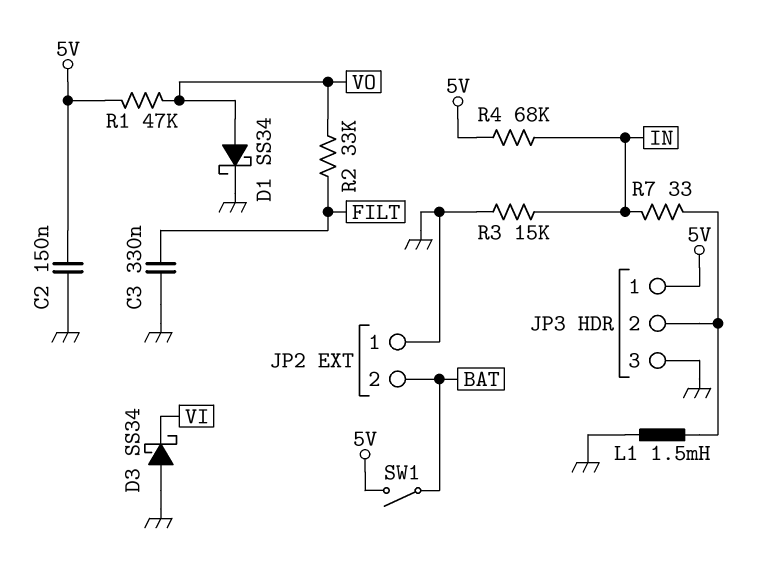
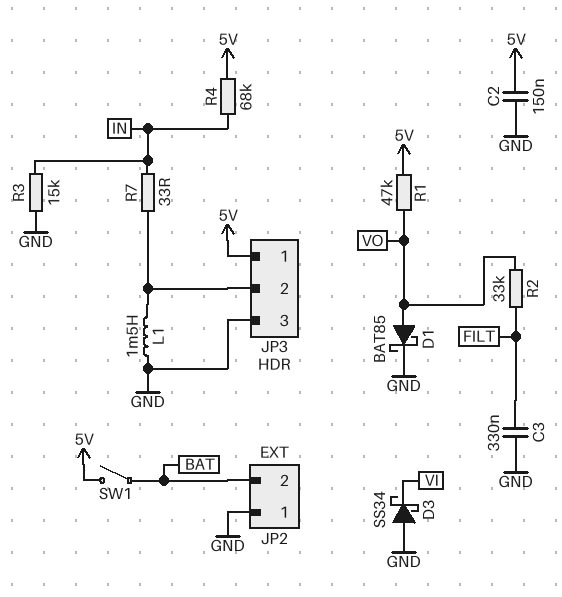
D1: schottky SS34 (A VO, K GND) -> schottky BAT85 (A VO, K GND)

